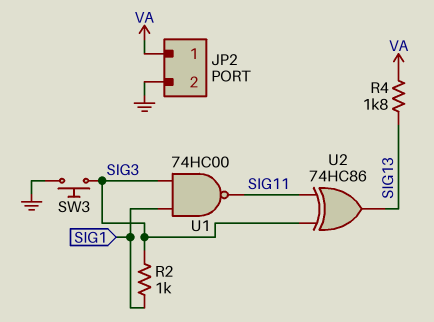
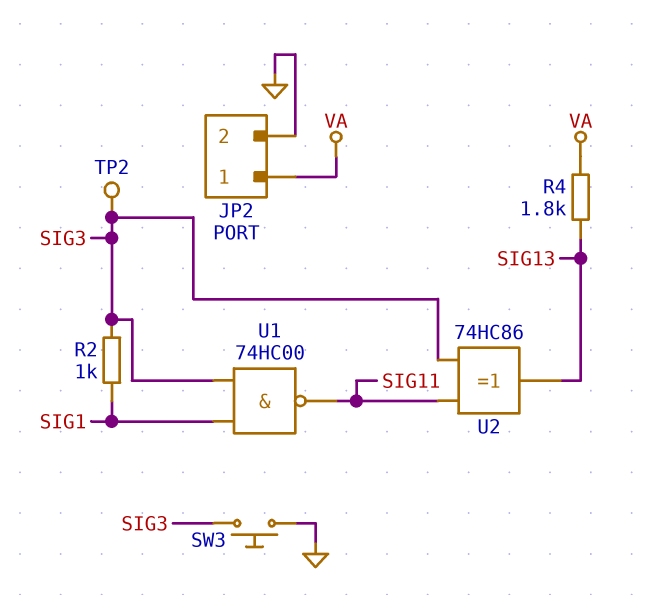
TP2: none -> test point (SIG3)

